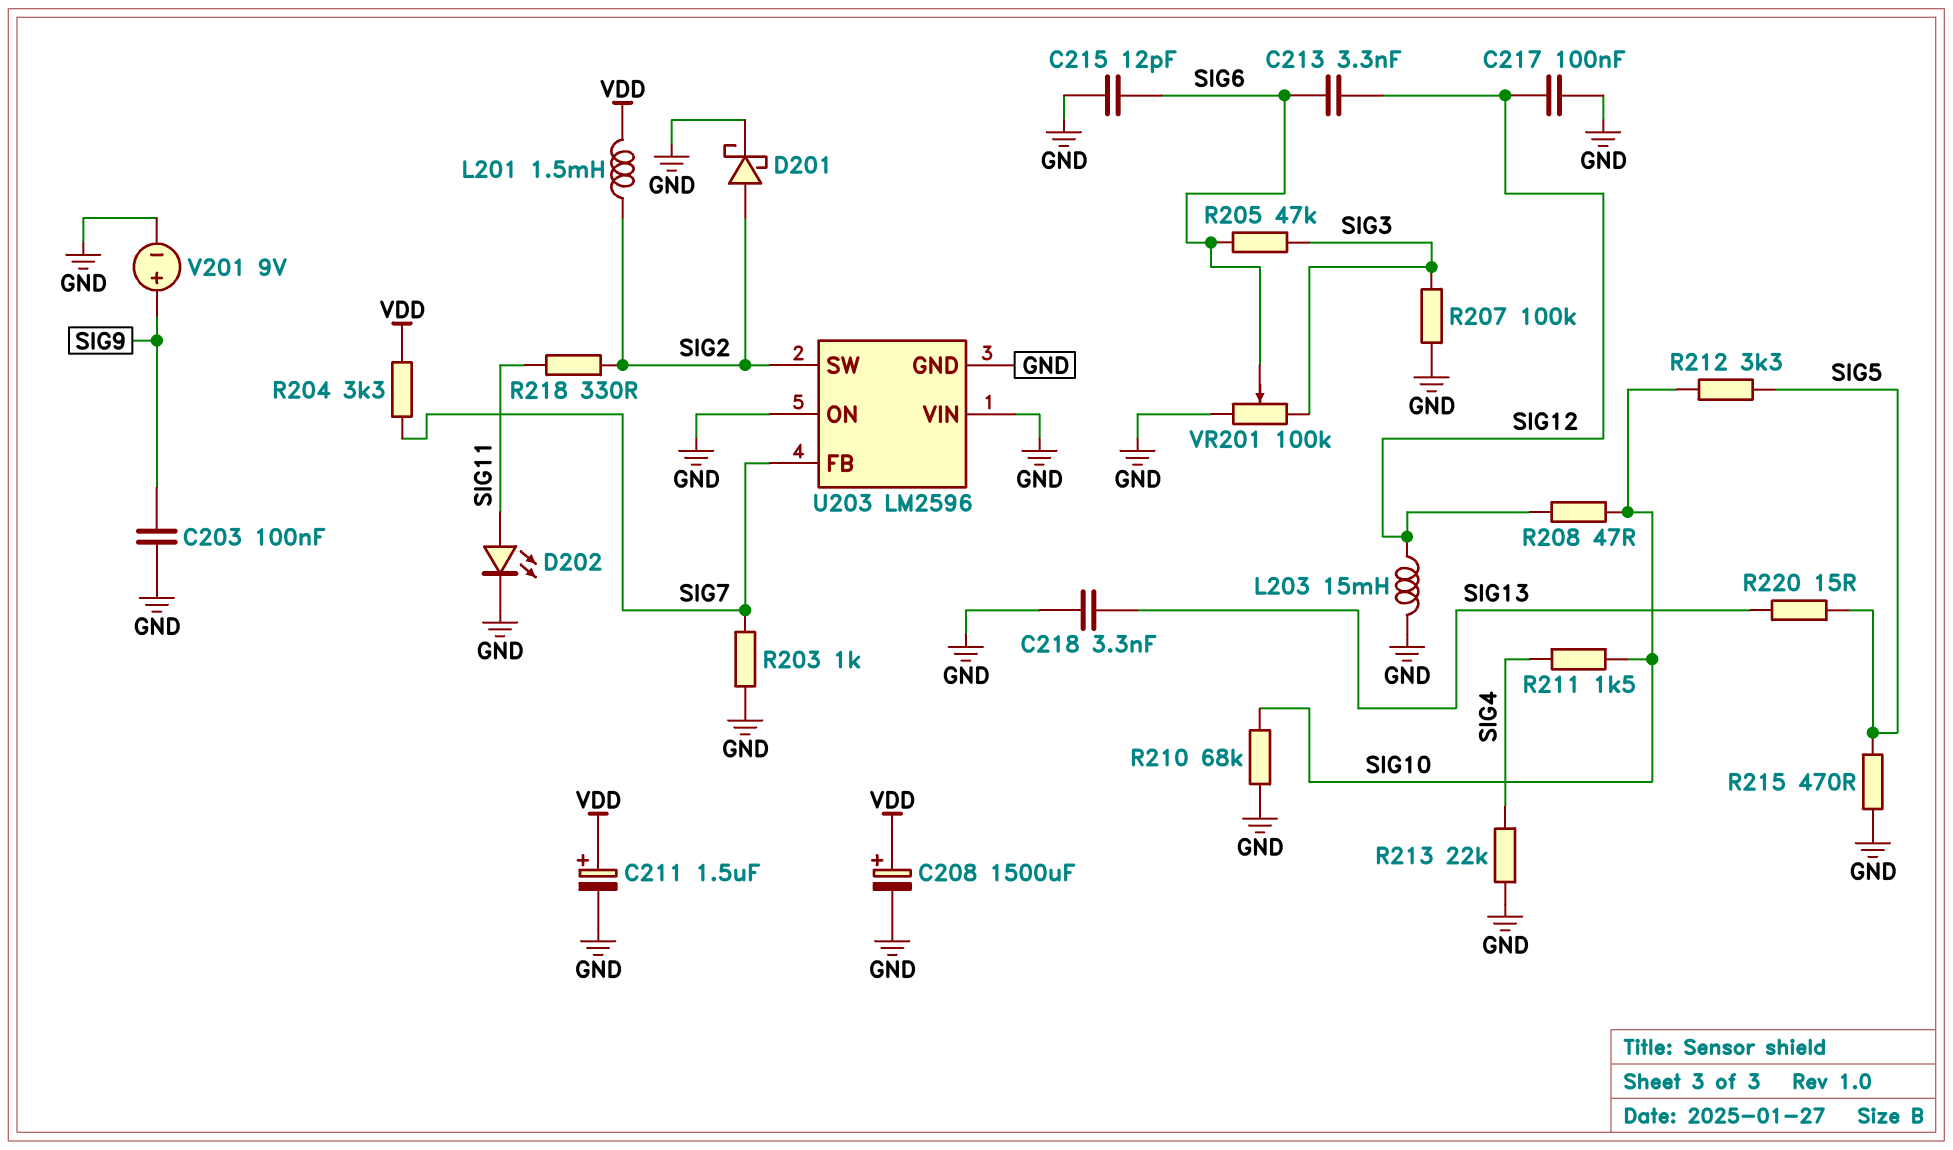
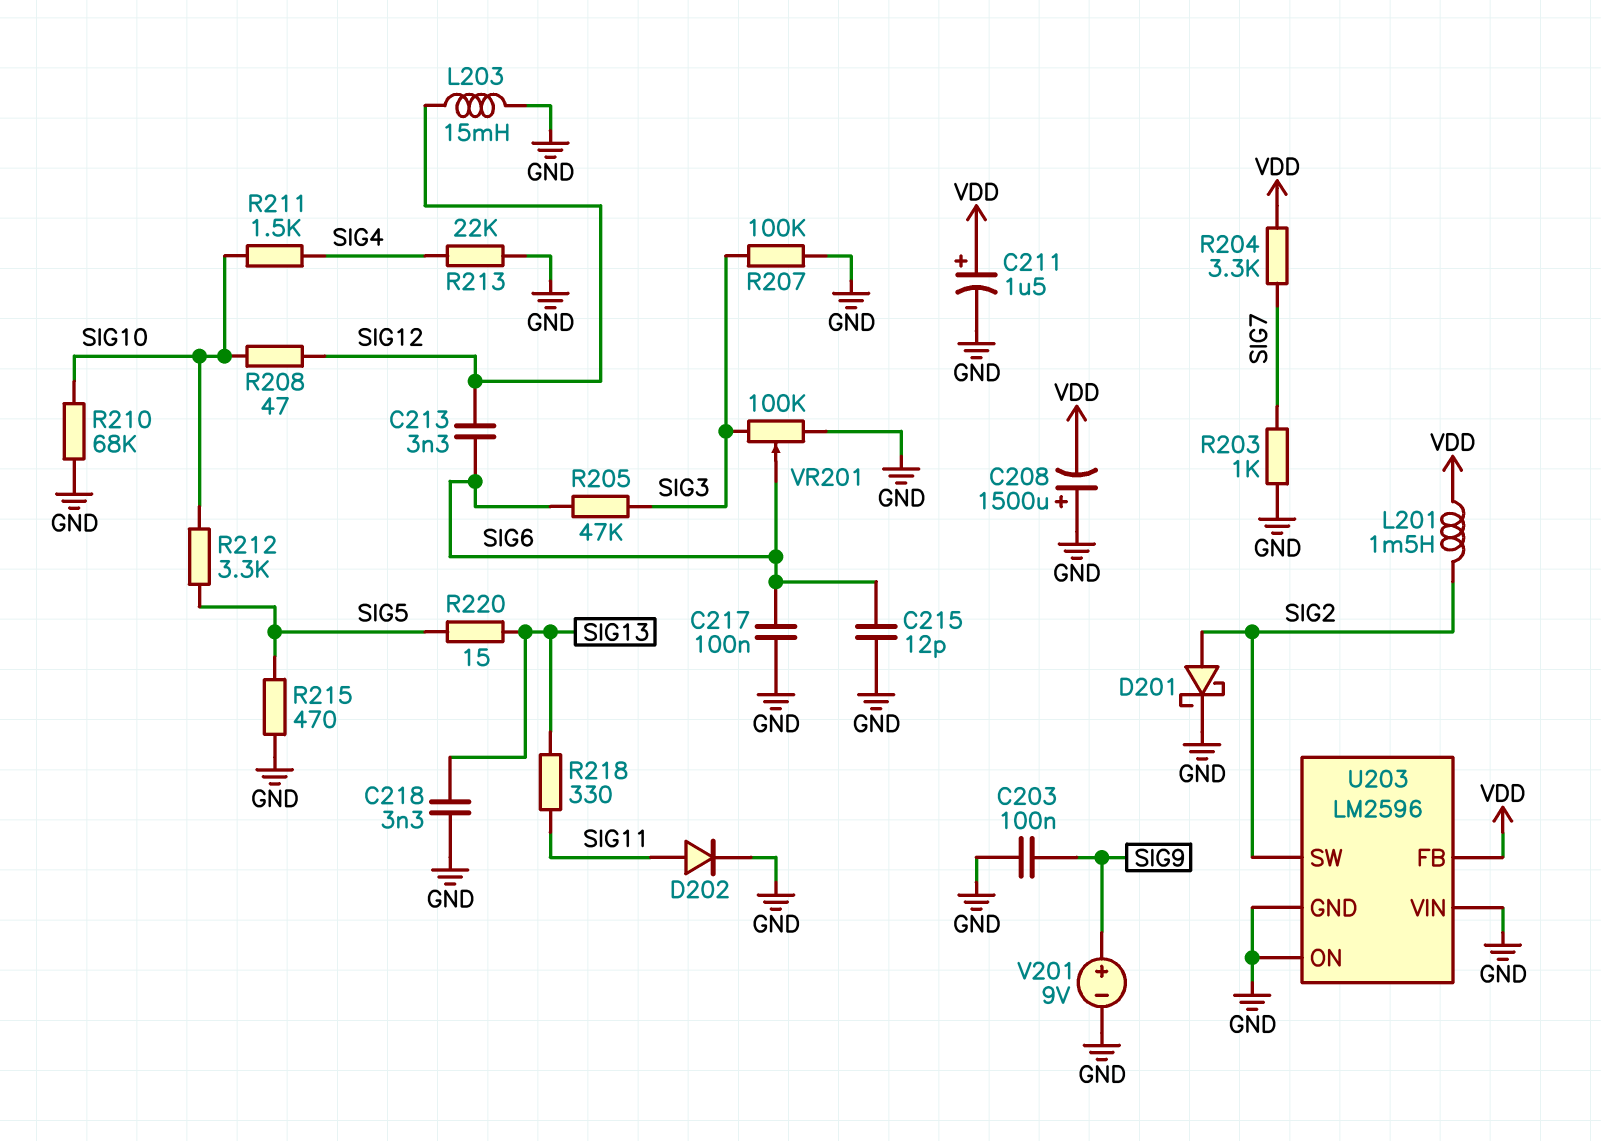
C208: 1500uF (plus VDD, minus GND) -> 1500uF (plus GND, minus VDD)
C217: 100nF (GND, SIG12) -> 100nF (GND, SIG6)
D202: LED (A SIG11, K GND) -> diode (A SIG11, K GND)
R218: 330 (SIG2, SIG11) -> 330 (SIG11, SIG13)
U203 pin FB: SIG7 -> VDD

